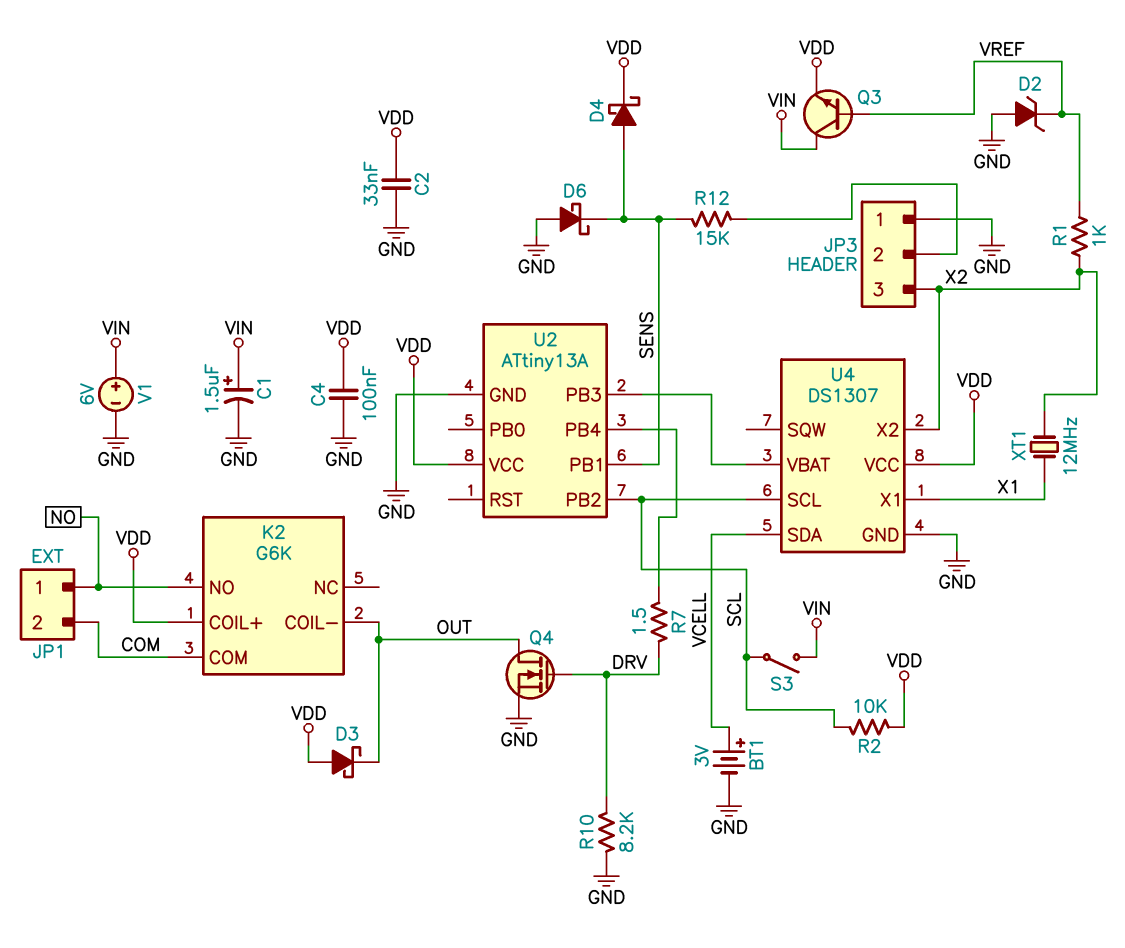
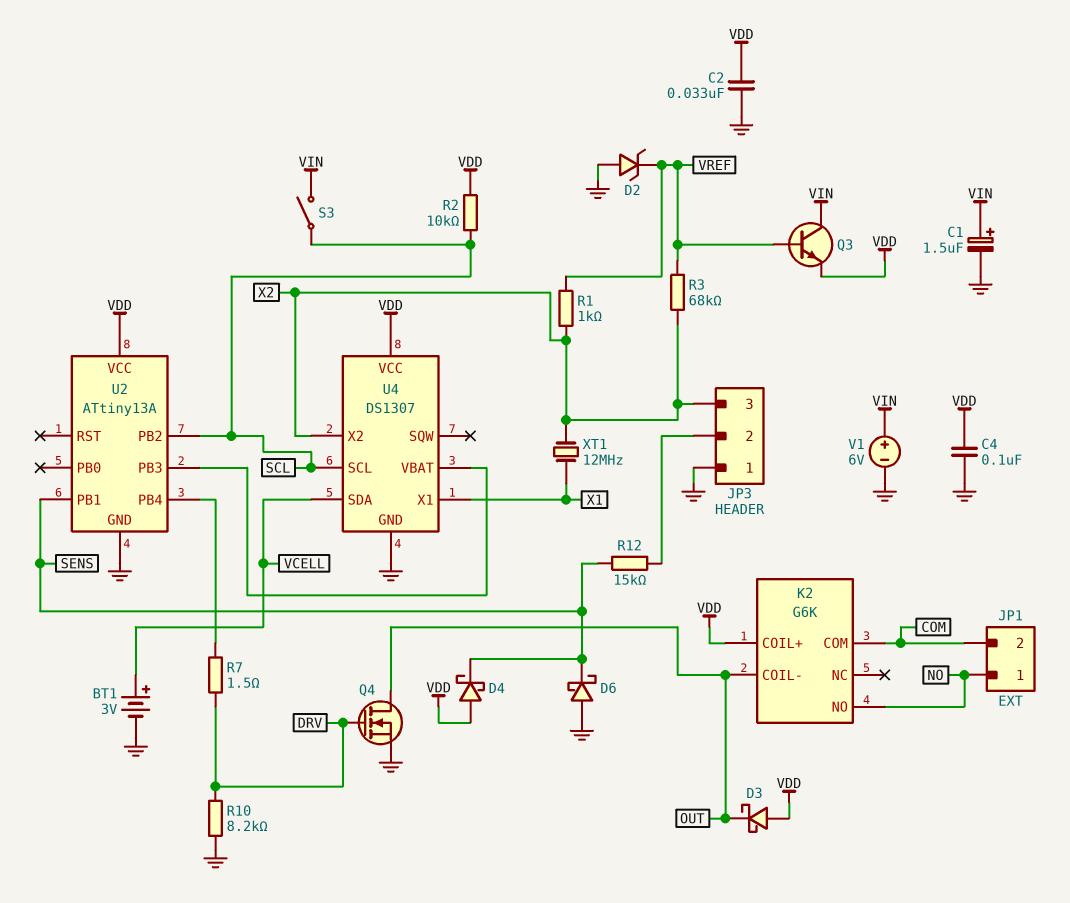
D4: schottky (A SENS, K VDD) -> schottky (A VDD, K SENS)
R3: none -> 68k (VREF, X2)

